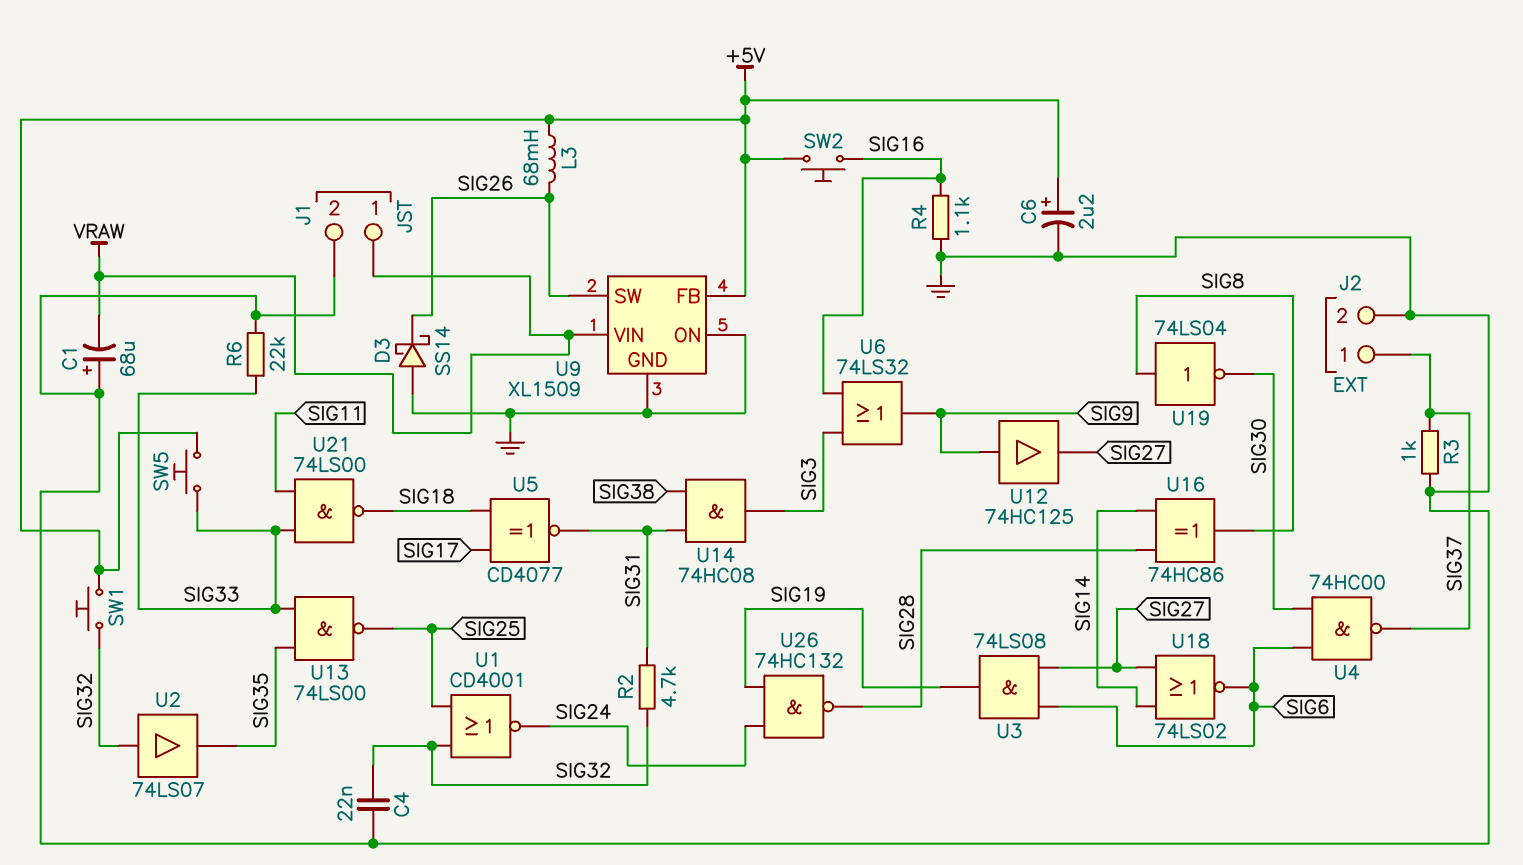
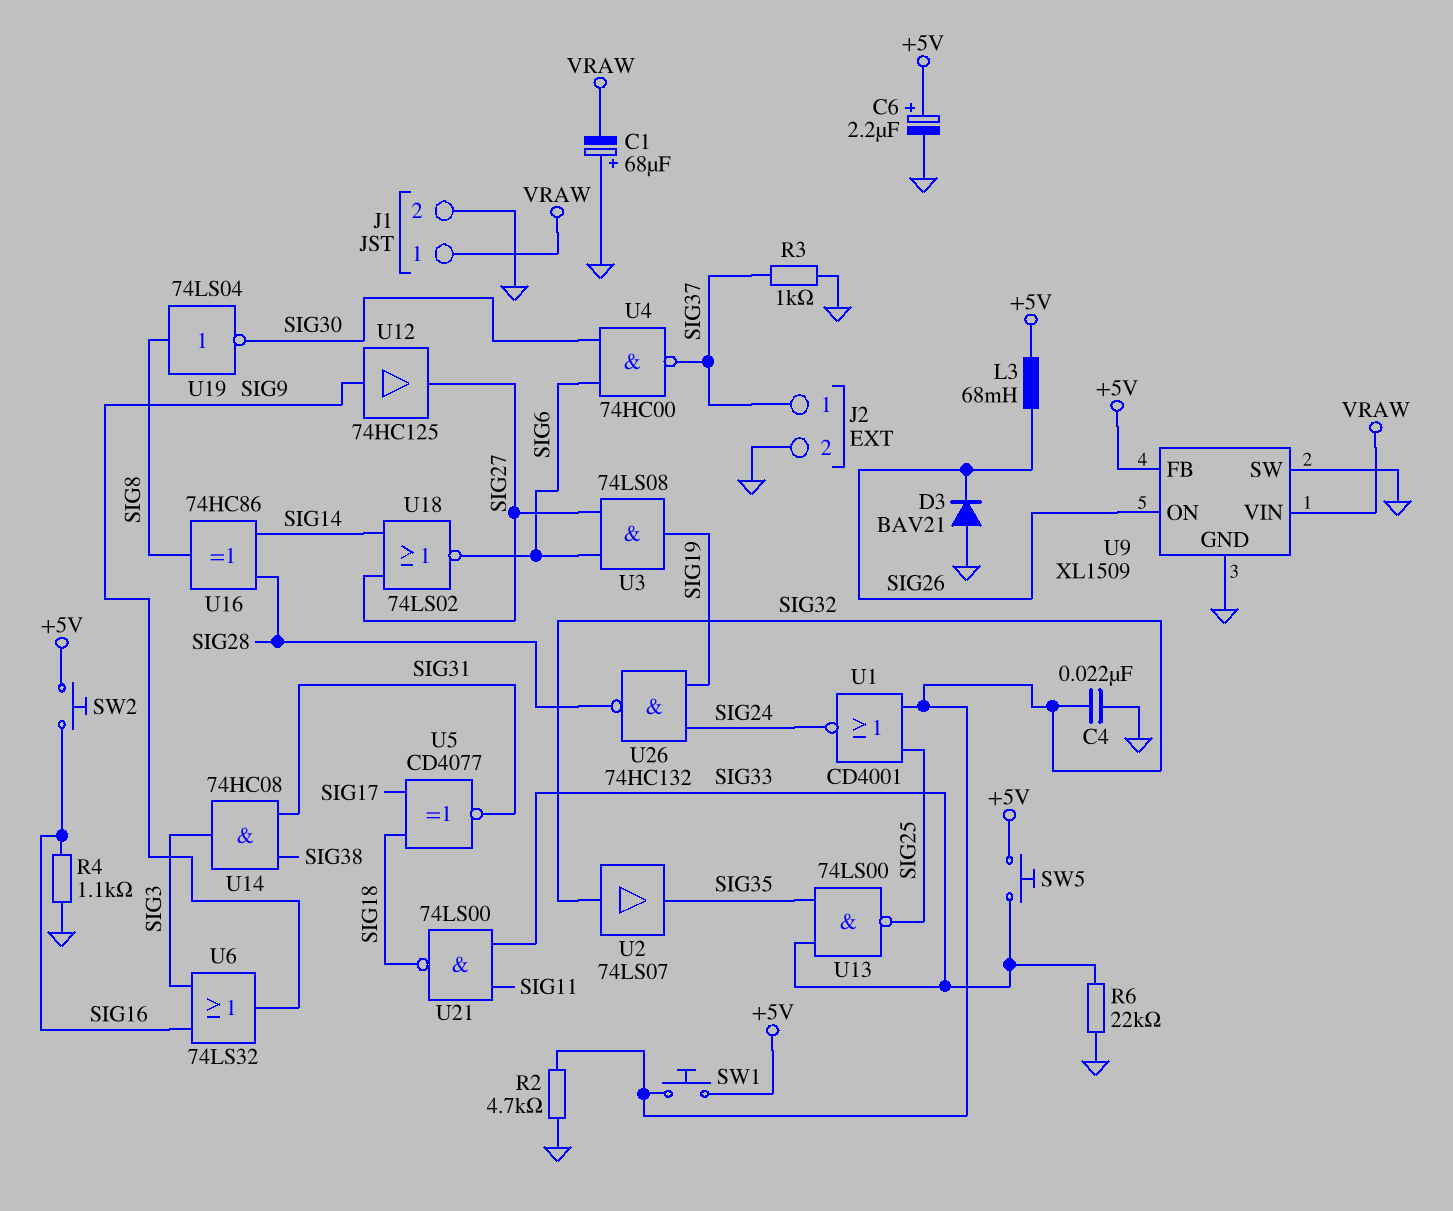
D3: schottky SS14 (A GND, K SIG26) -> diode BAV21 (A GND, K SIG26)
R2: 4.7k (SIG31, SIG32) -> 4.7k (GND, SIG32)
U9 pin ON: GND -> SIG26
U9 pin SW: SIG26 -> GND

